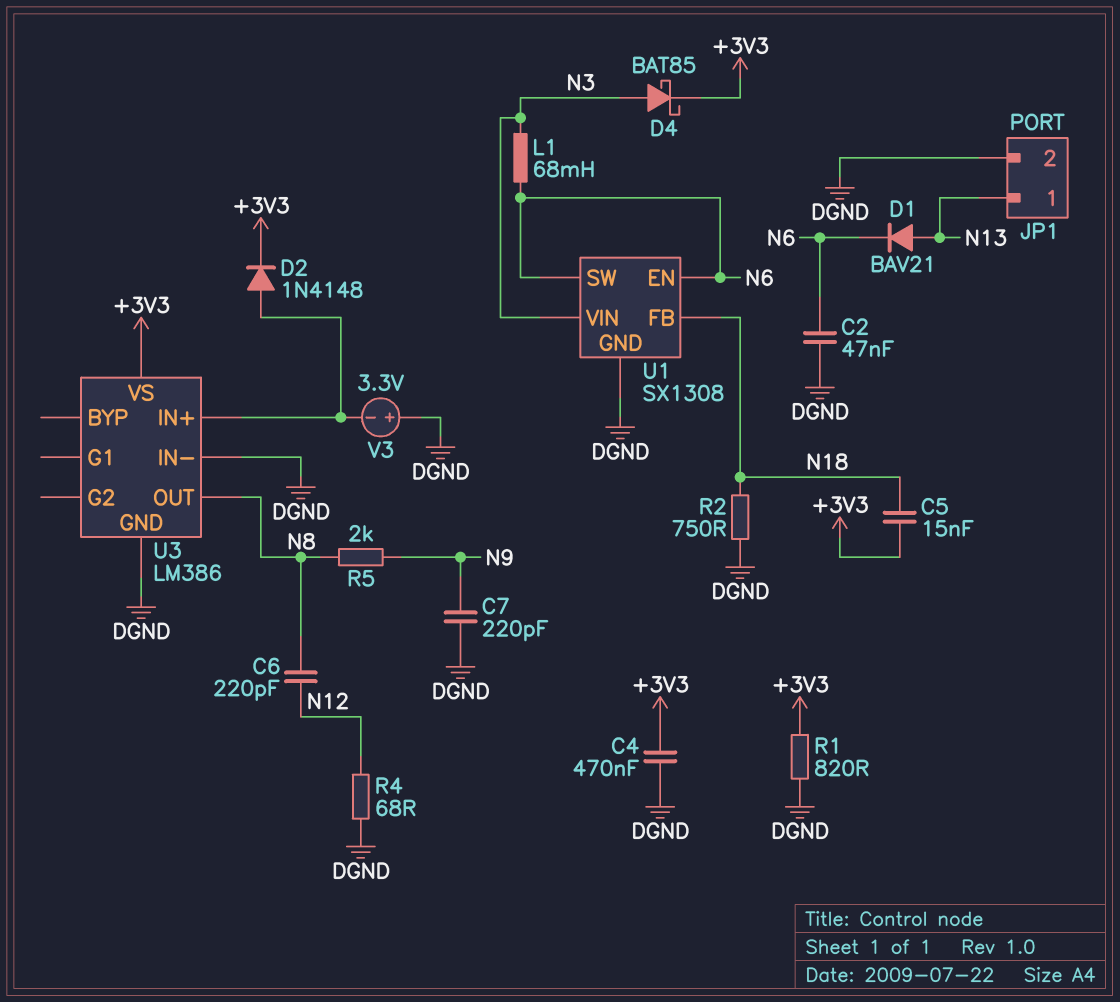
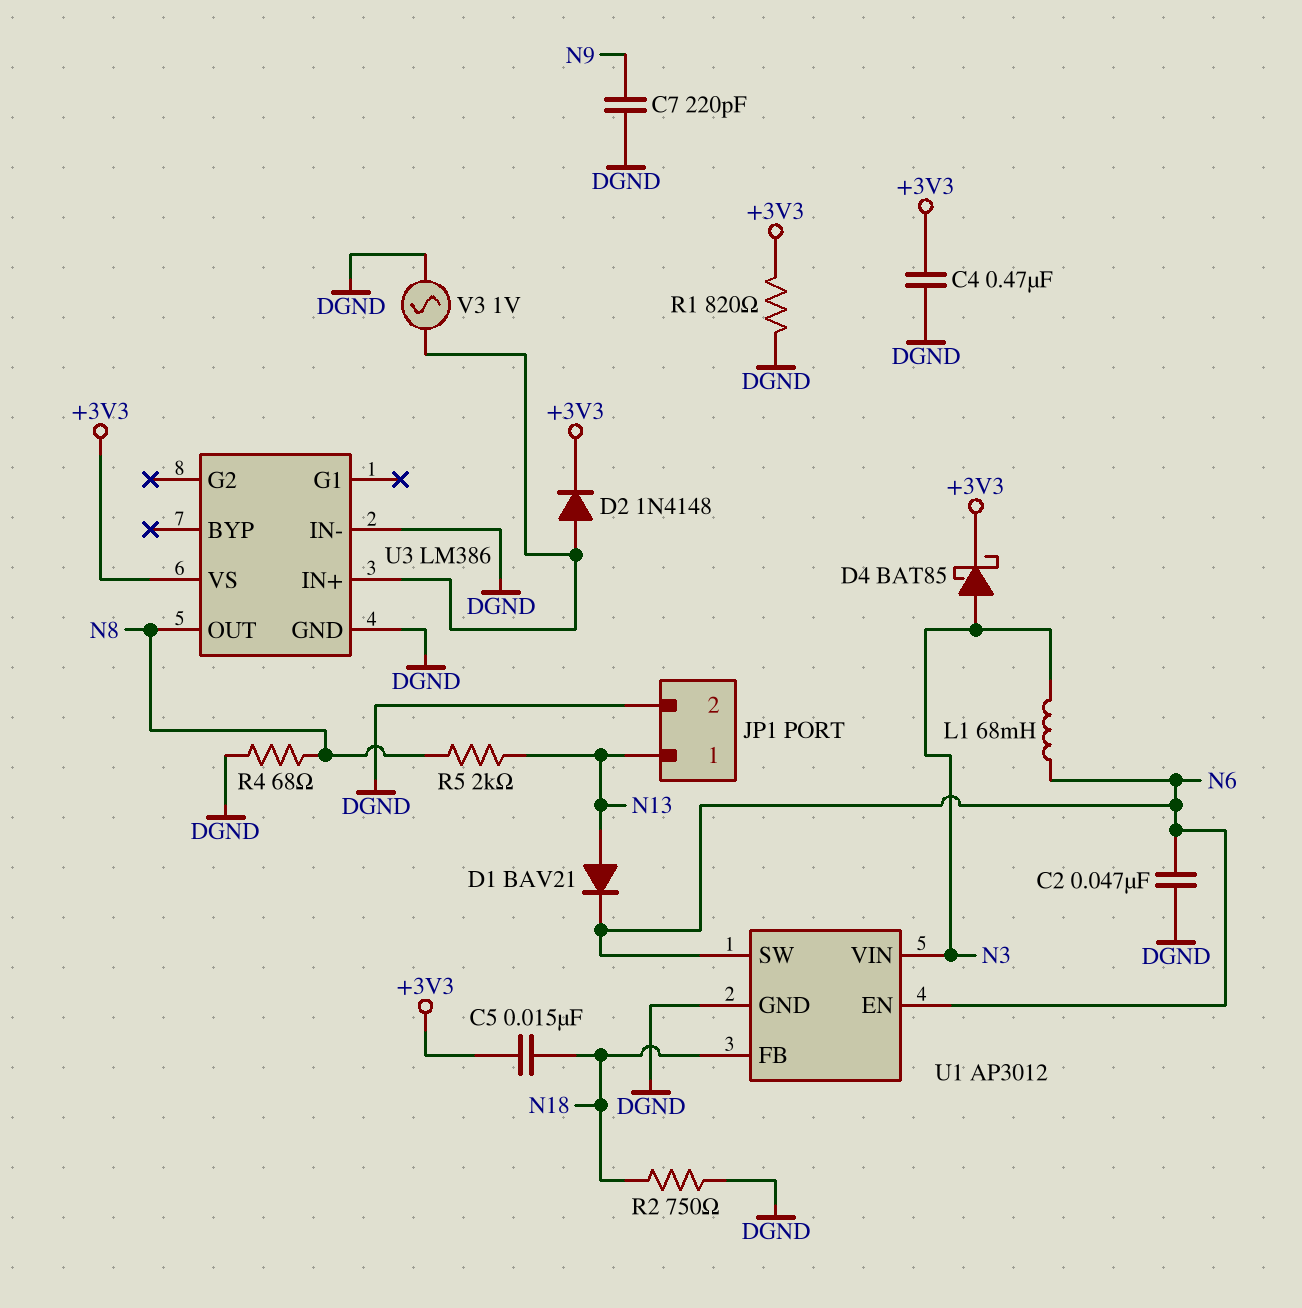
C6: 220pF (N8, N12) -> none
R4: 68 (DGND, N12) -> 68 (DGND, N8)
R5: 2k (N8, N9) -> 2k (N8, N13)
U1: SX1308 -> AP3012
V3: 3.3V (plus DGND, minus U3/IN+) -> AC 1V (DGND, U3/IN+)

